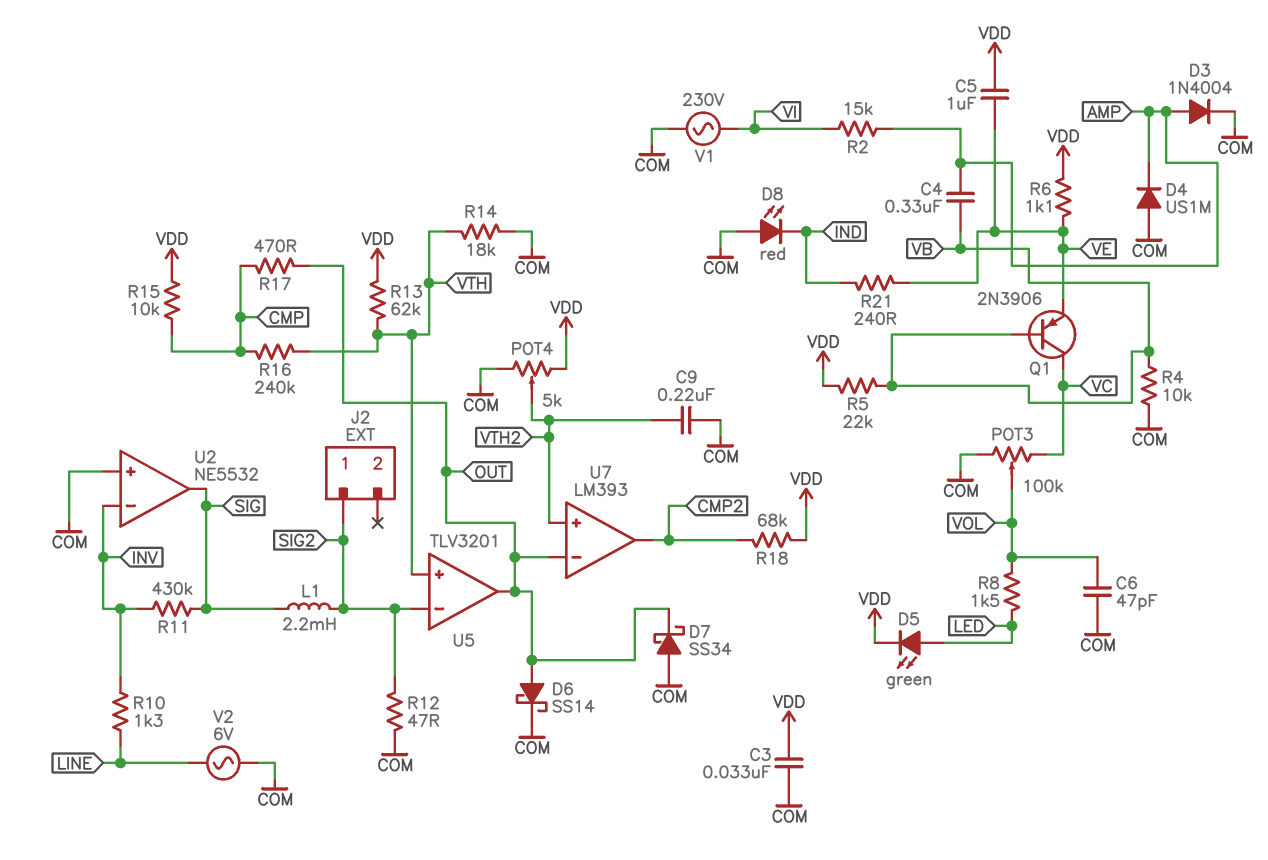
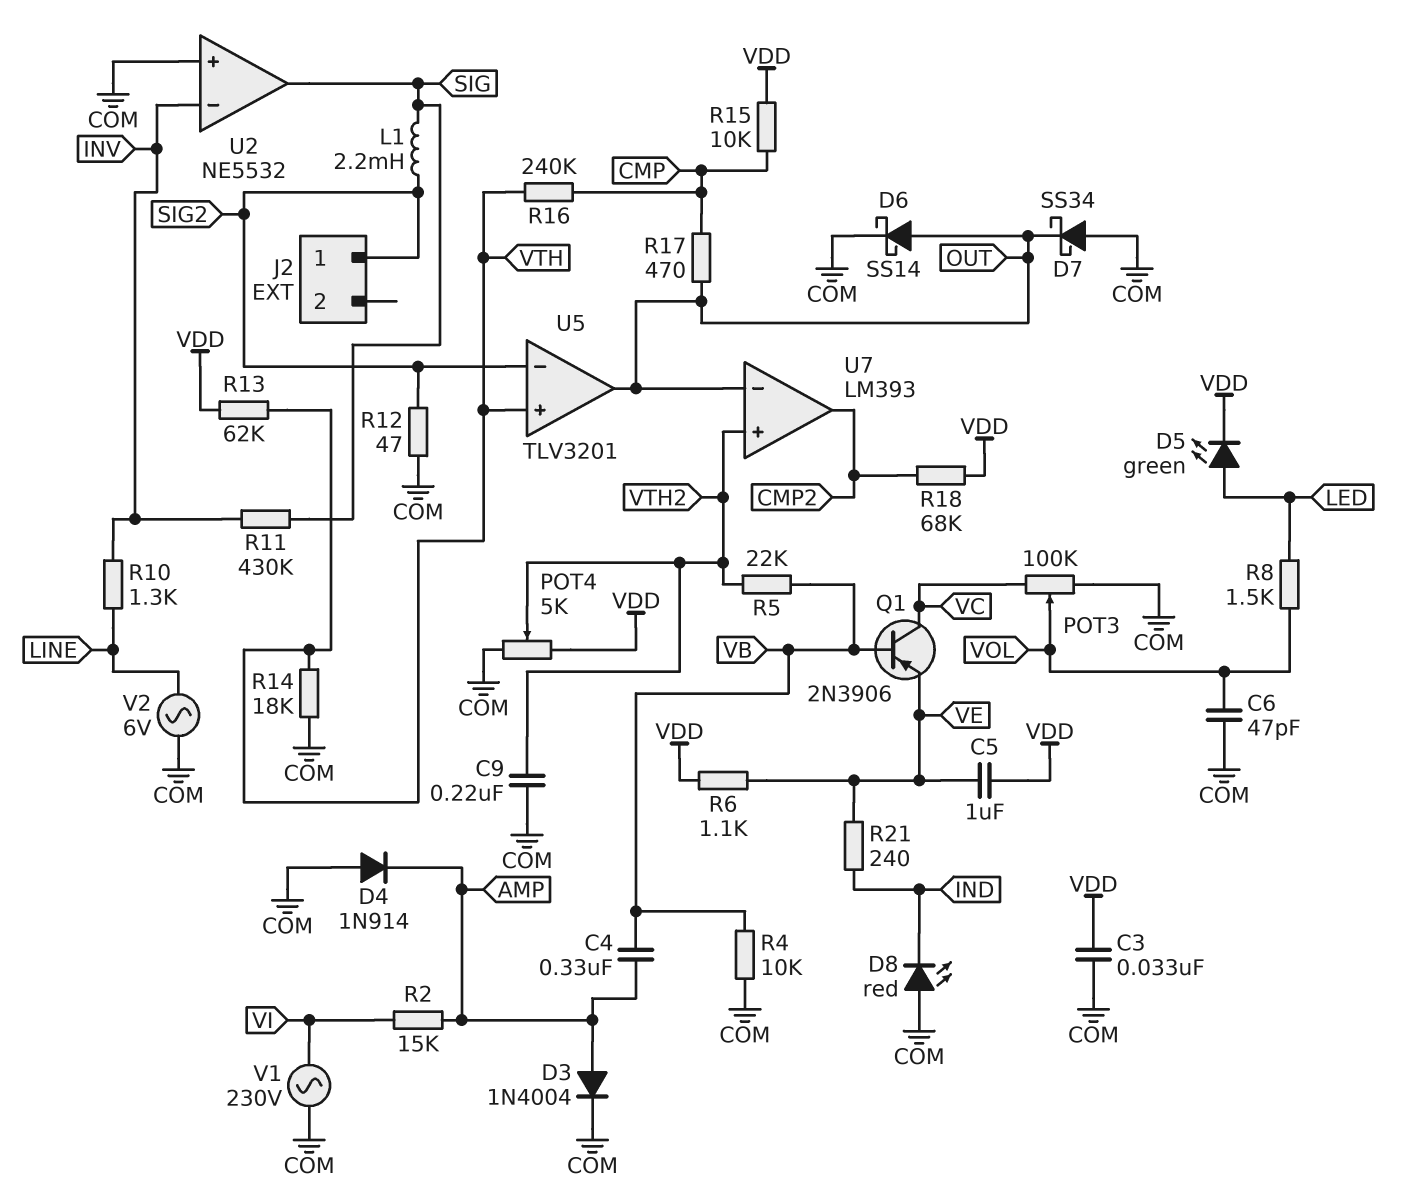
D4: diode US1M (A COM, K AMP) -> diode 1N914 (A COM, K AMP)
R5: 22k (VB, VDD) -> 22k (VB, VTH2)

